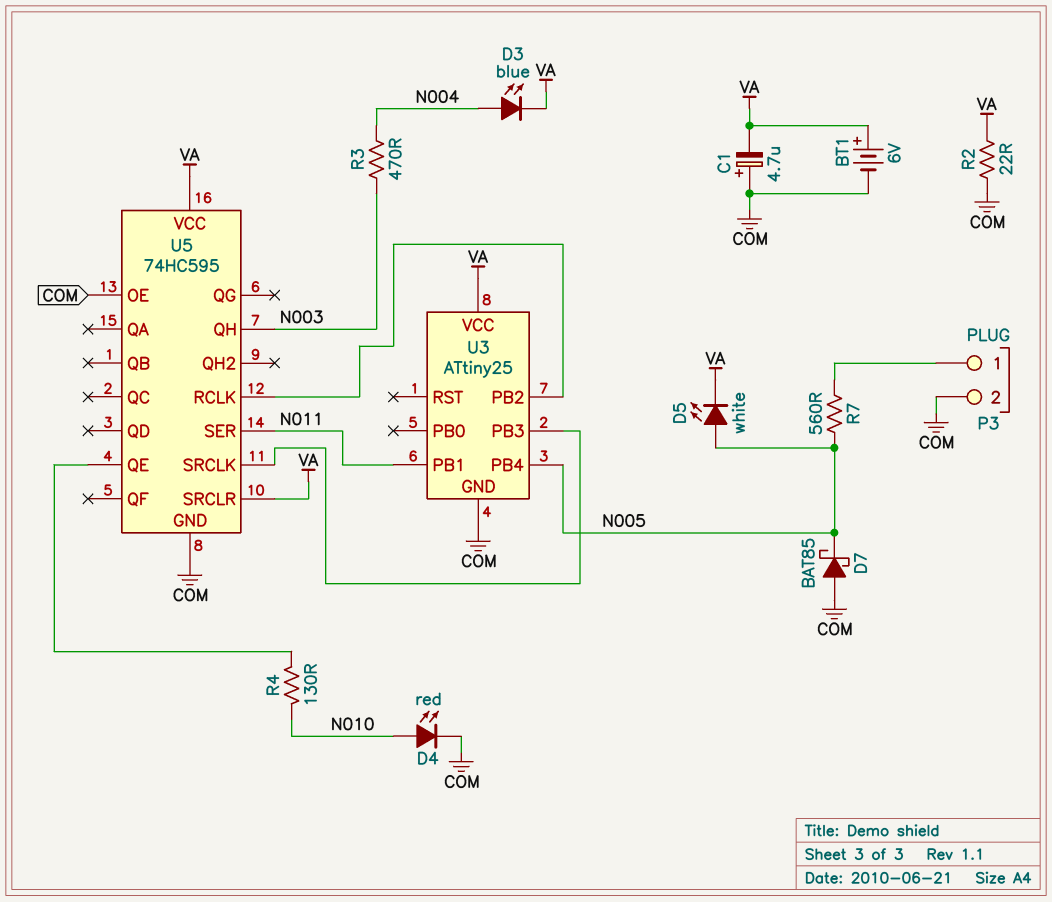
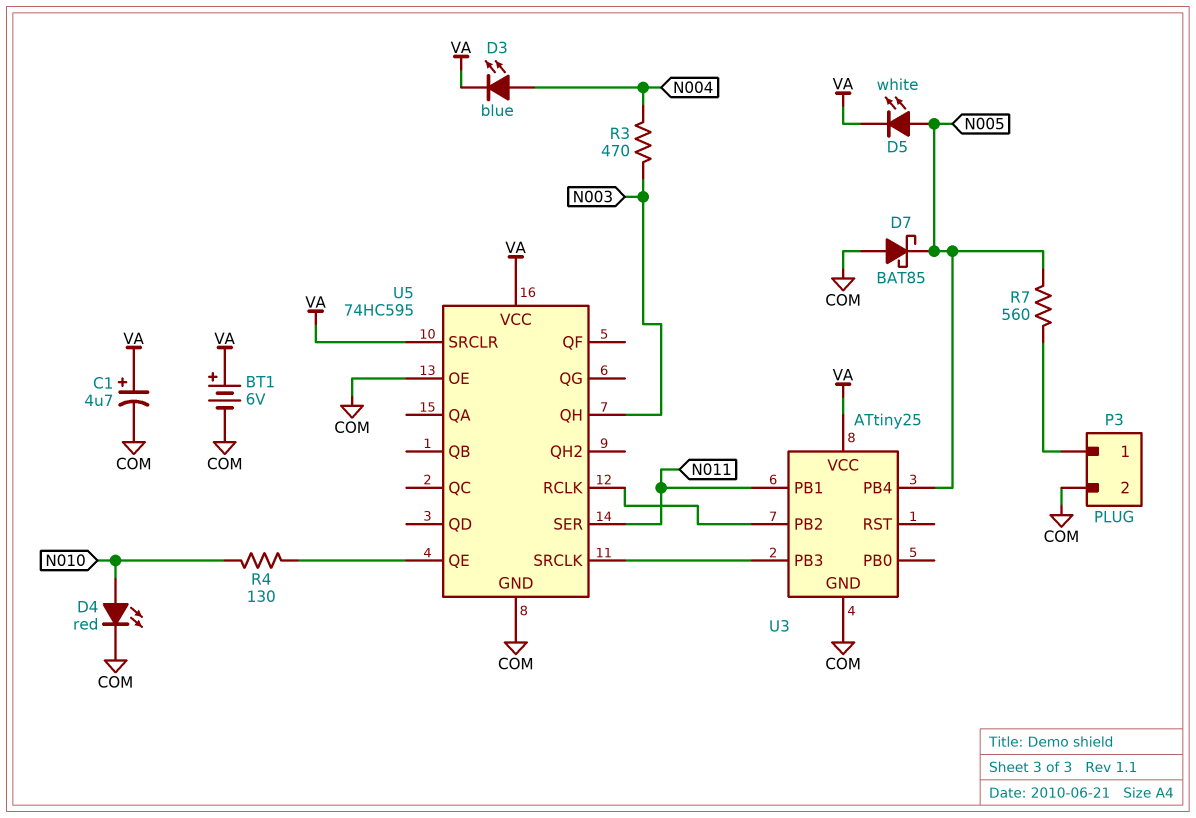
C1: 4.7uF (plus COM, minus VA) -> 4.7uF (plus VA, minus COM)
R2: 22 (COM, VA) -> none

